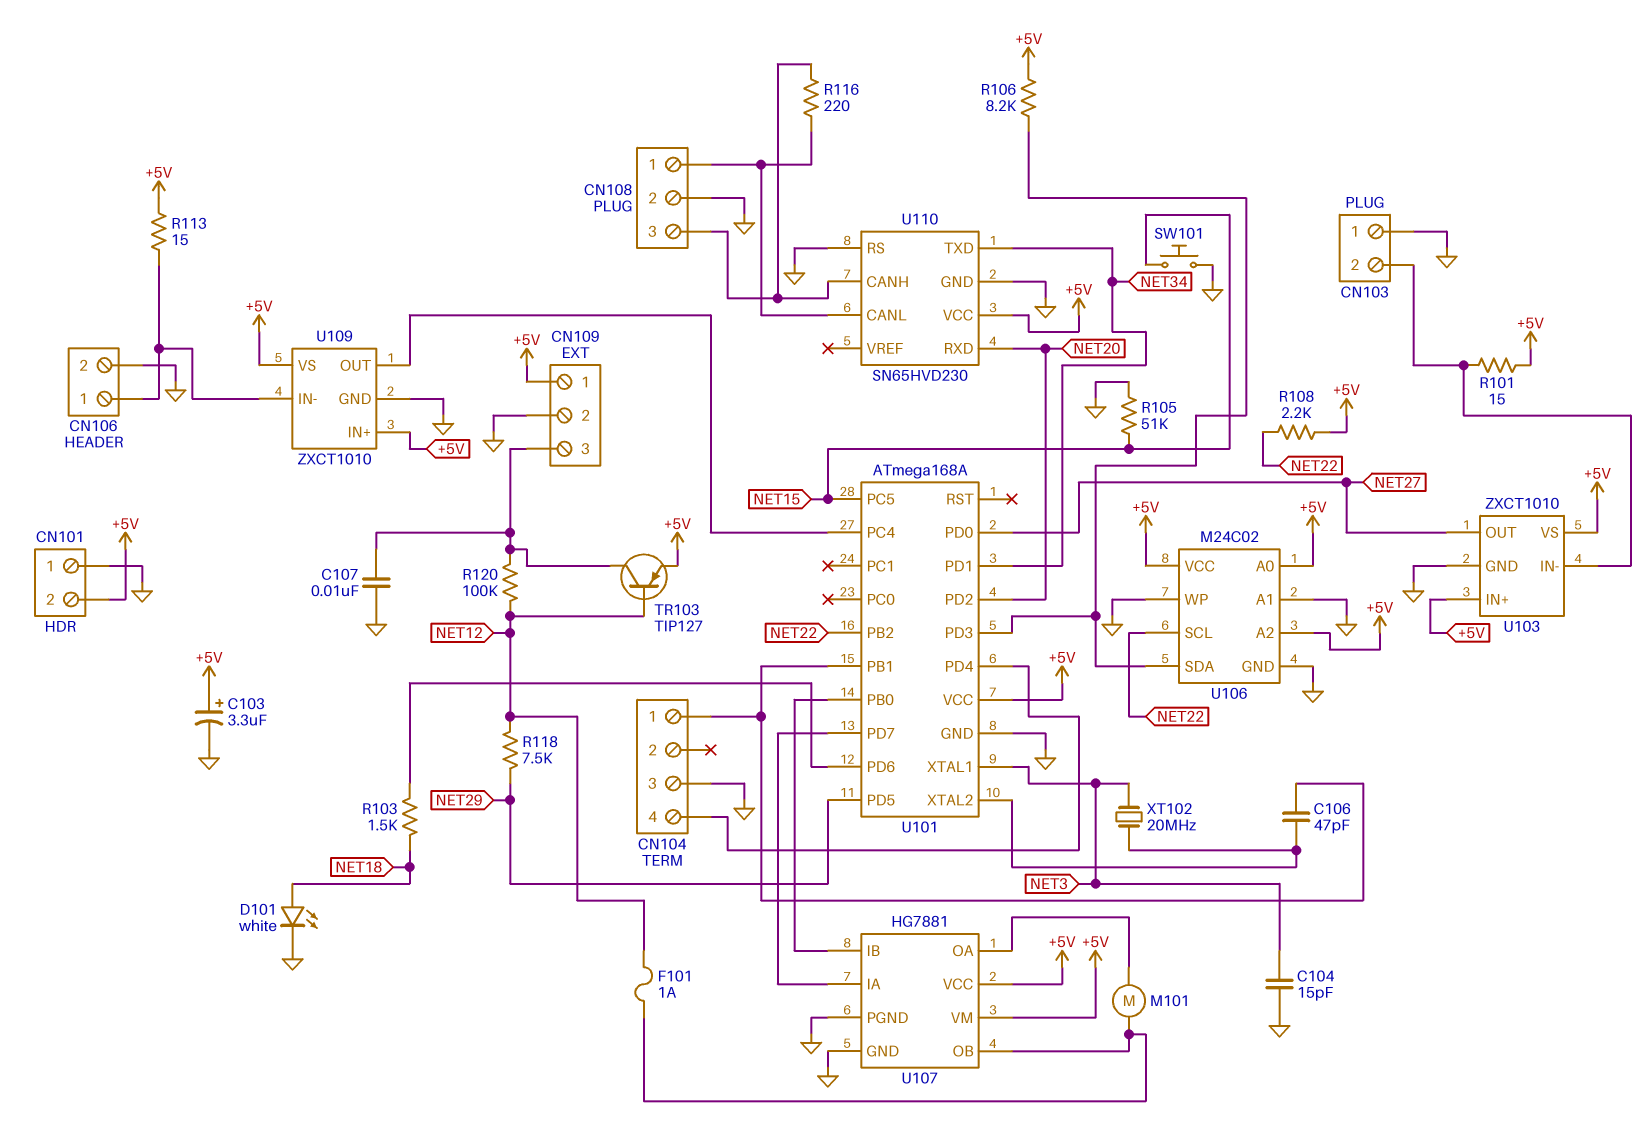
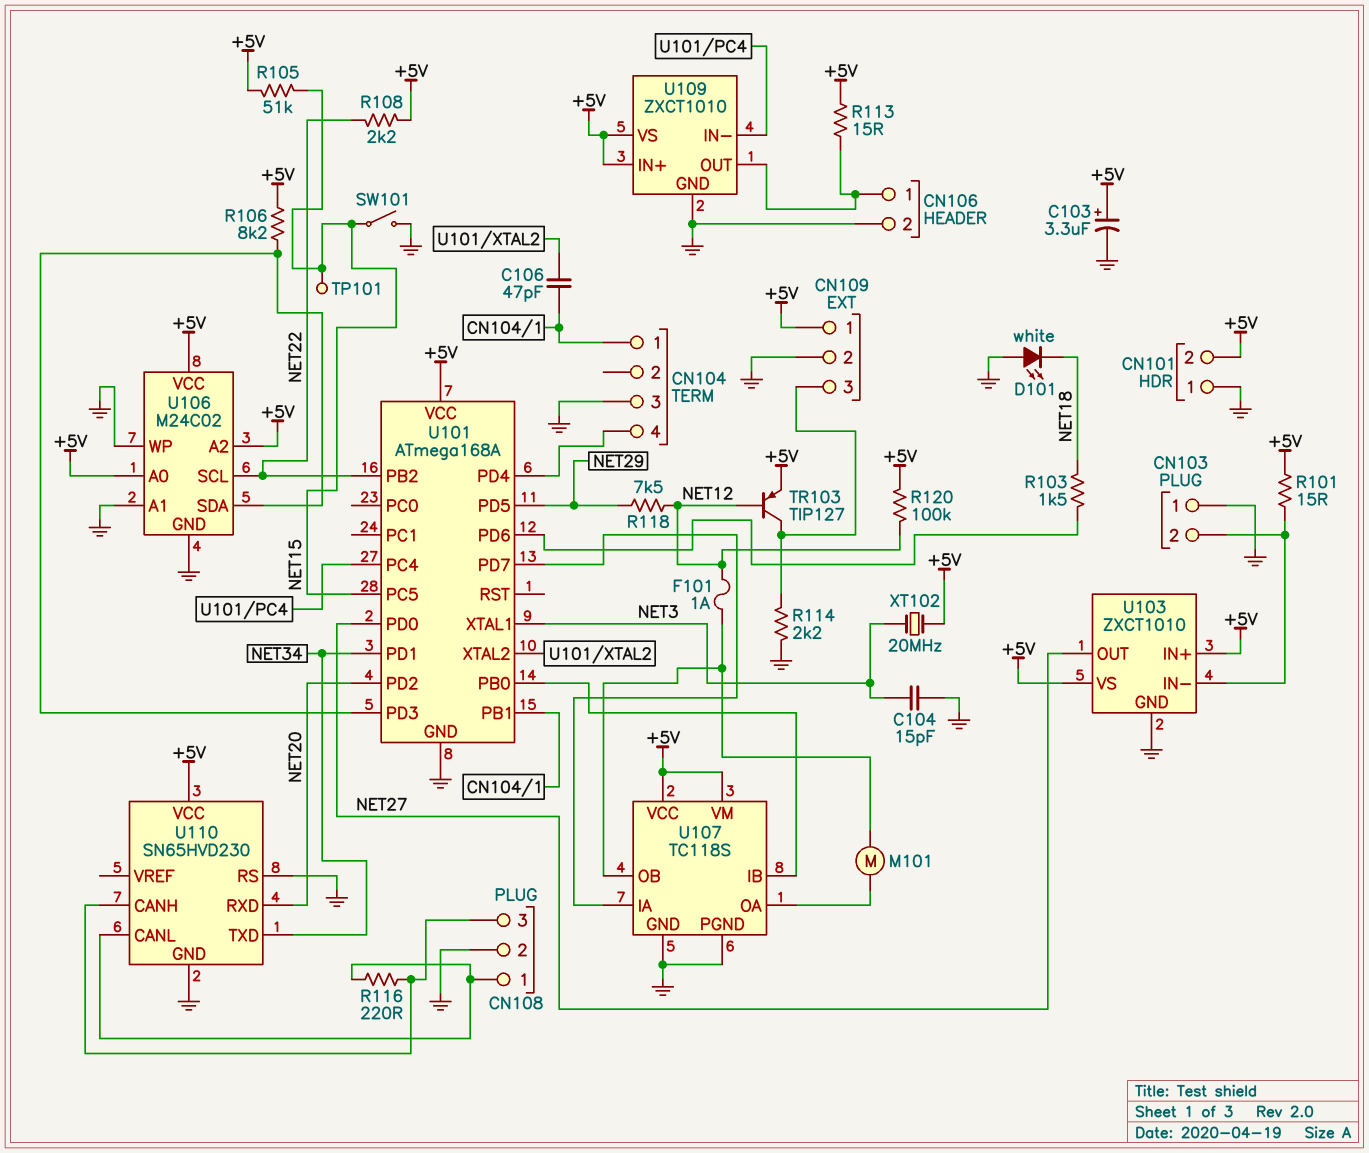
C107: 10nF (CN109/3, GND) -> none
D101: LED white (A NET18, K GND) -> LED white (A GND, K NET18)
R105: 51k (GND, NET15) -> 51k (+5V, NET15)
R114: none -> 2.2k (CN109/3, GND)
R120: 100k (CN109/3, NET12) -> 100k (+5V, NET12)
SW101: button (GND, NET15) -> switch (GND, NET15)
TP101: none -> test point (NET15)
U107: HG7881 -> TC118S
U109 pin IN-: CN106/1 -> U101/PC4
U109 pin OUT: U101/PC4 -> CN106/1
XT102: 20MHz (NET3, U101/XTAL2) -> 20MHz (+5V, NET3)

